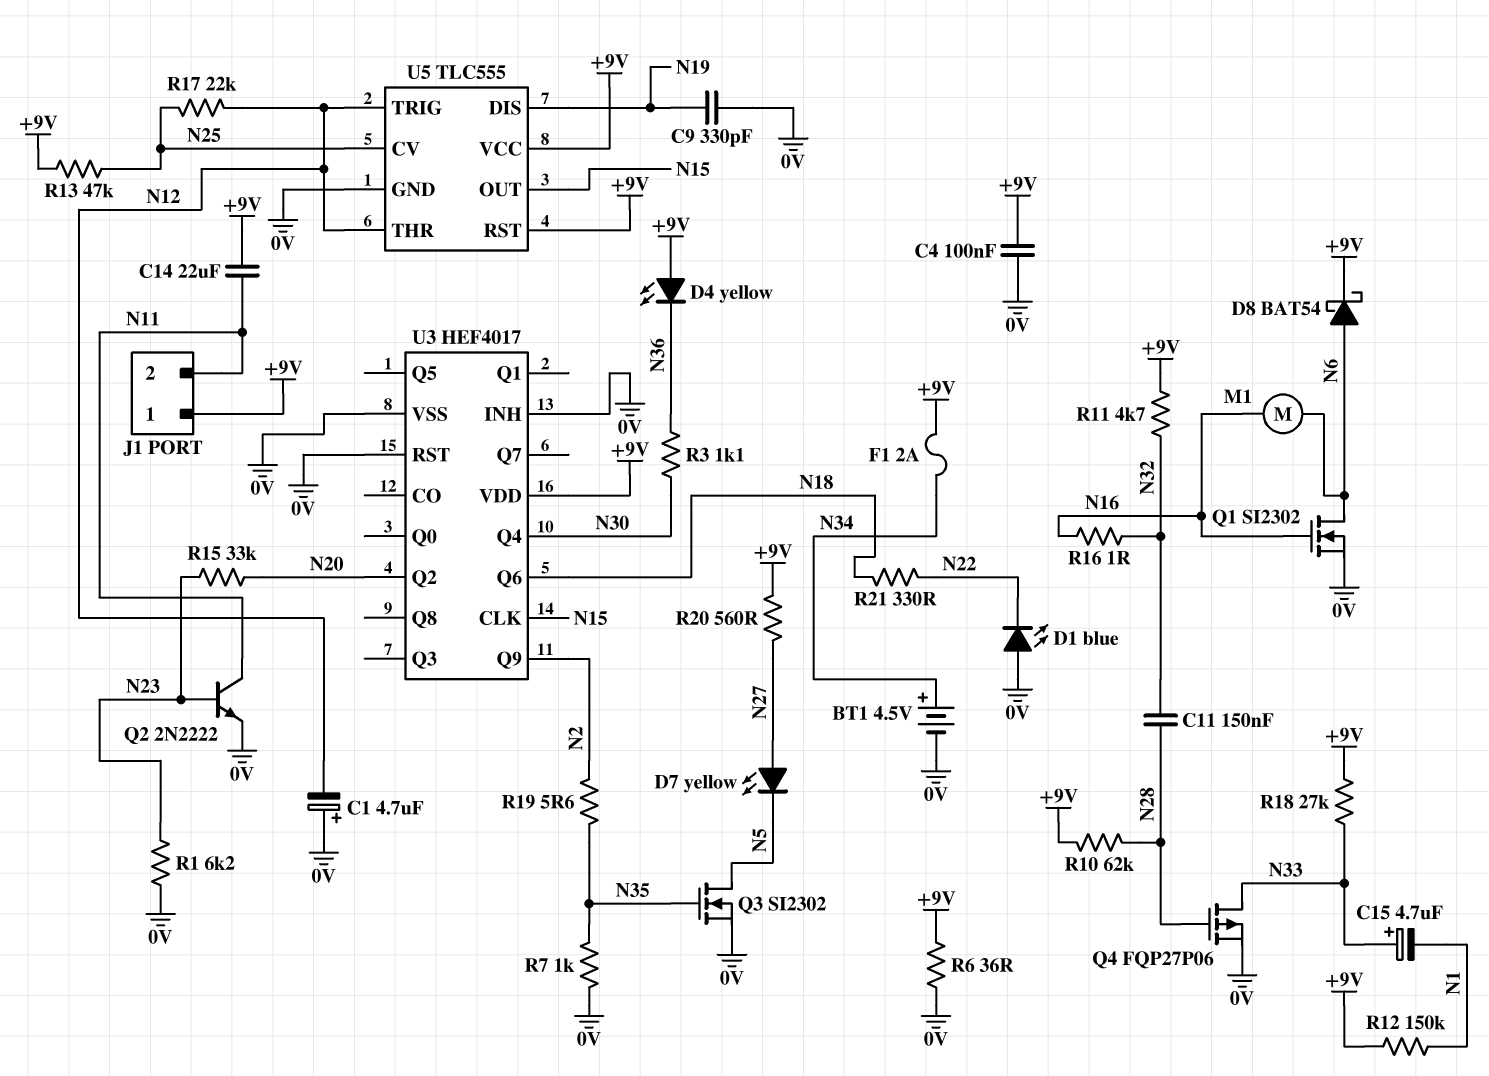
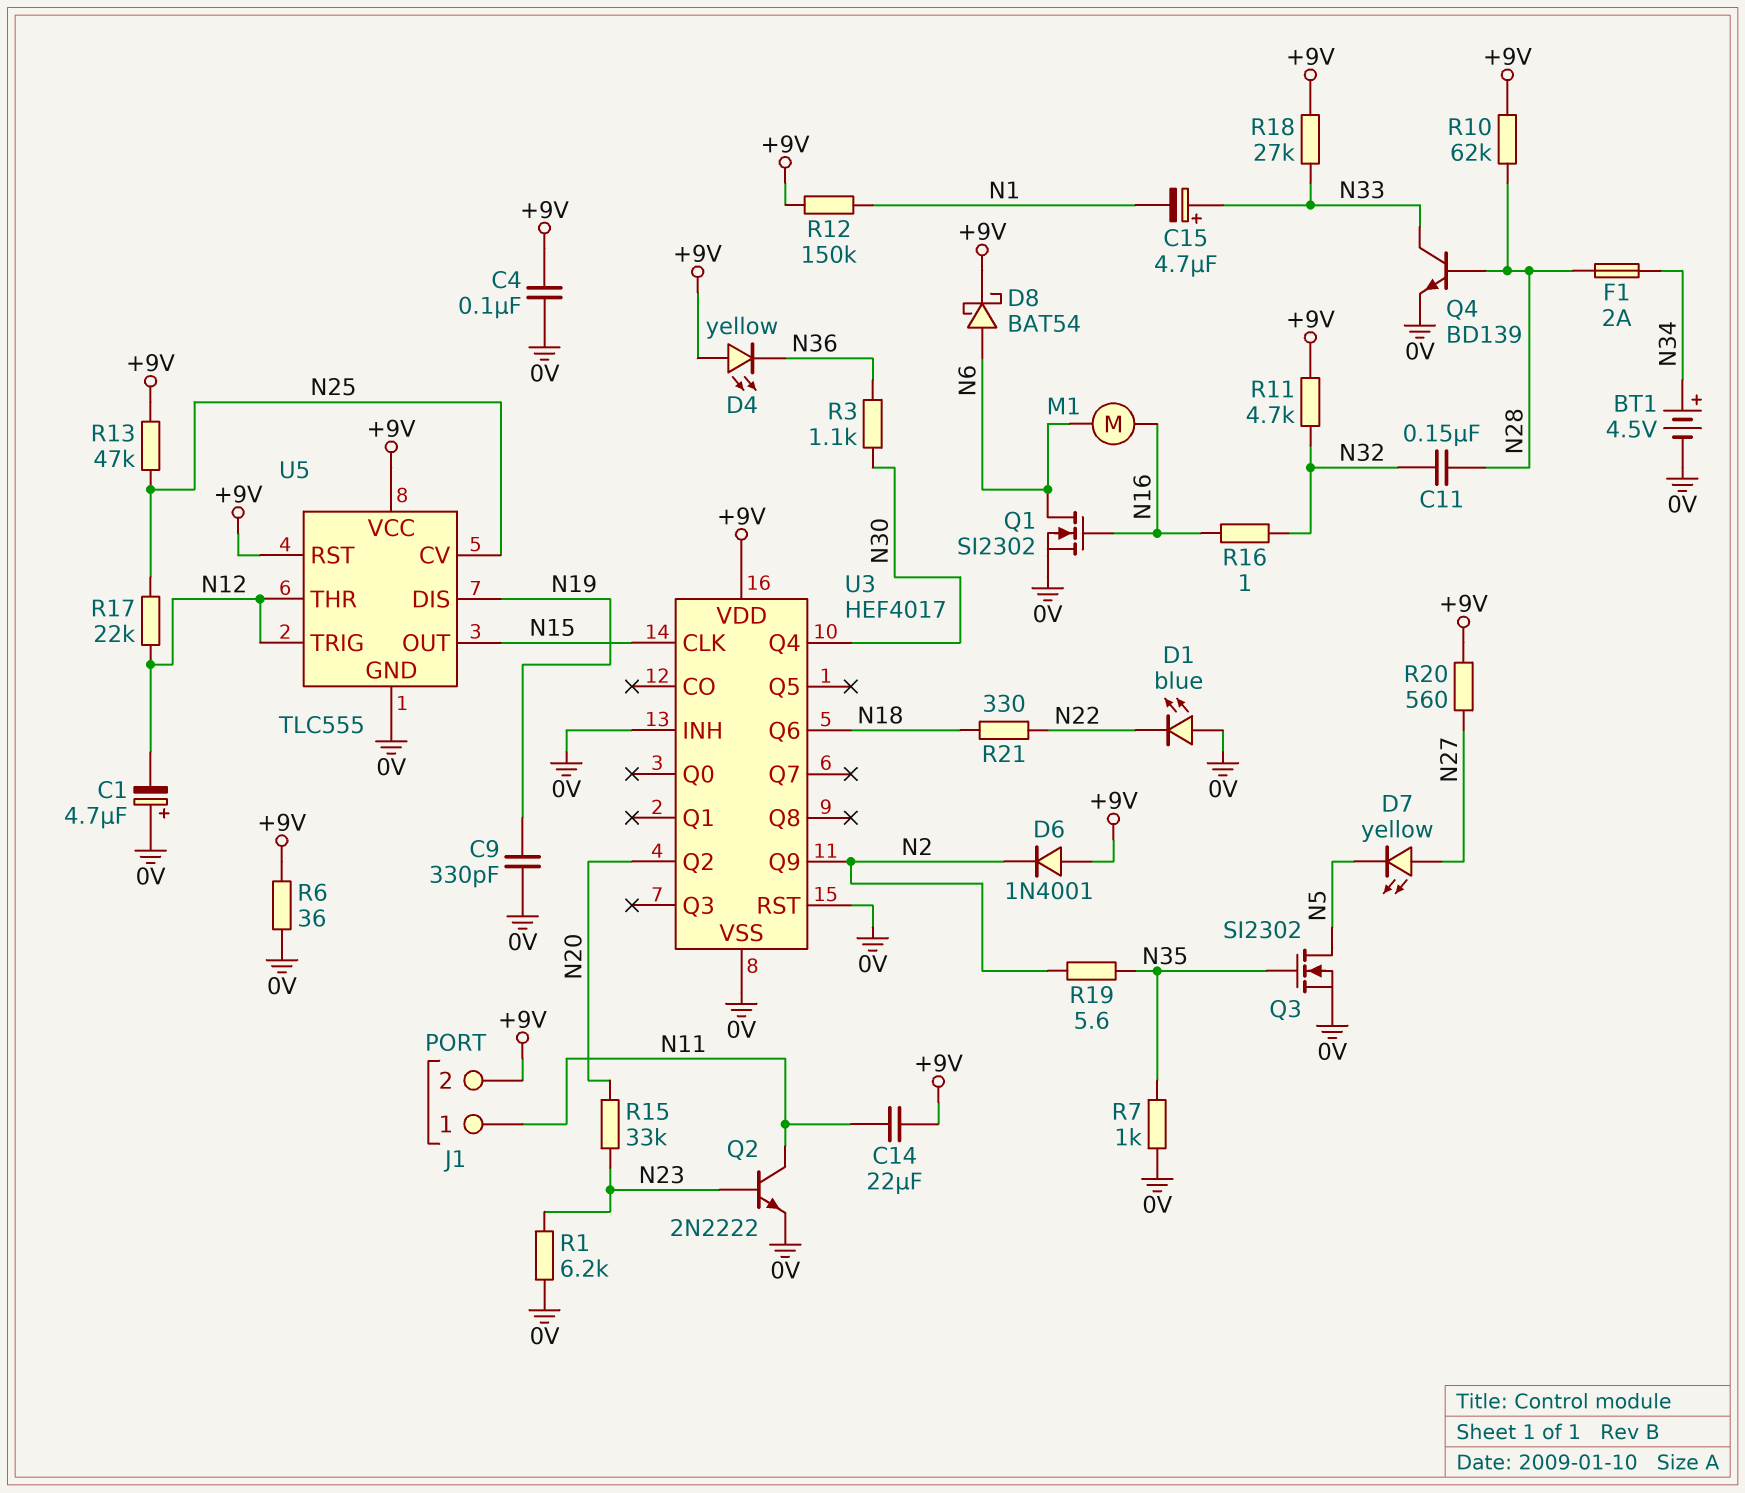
D6: none -> diode 1N4001 (A +9V, K N2)
F1: 2A (+9V, N34) -> 2A (N28, N34)
J1 pin 1: +9V -> N11
J1 pin 2: N11 -> +9V
Q4: PMOS FQP27P06 (G N28, D N33, S 0V) -> NPN BD139 (B N28, C N33, E 0V)

